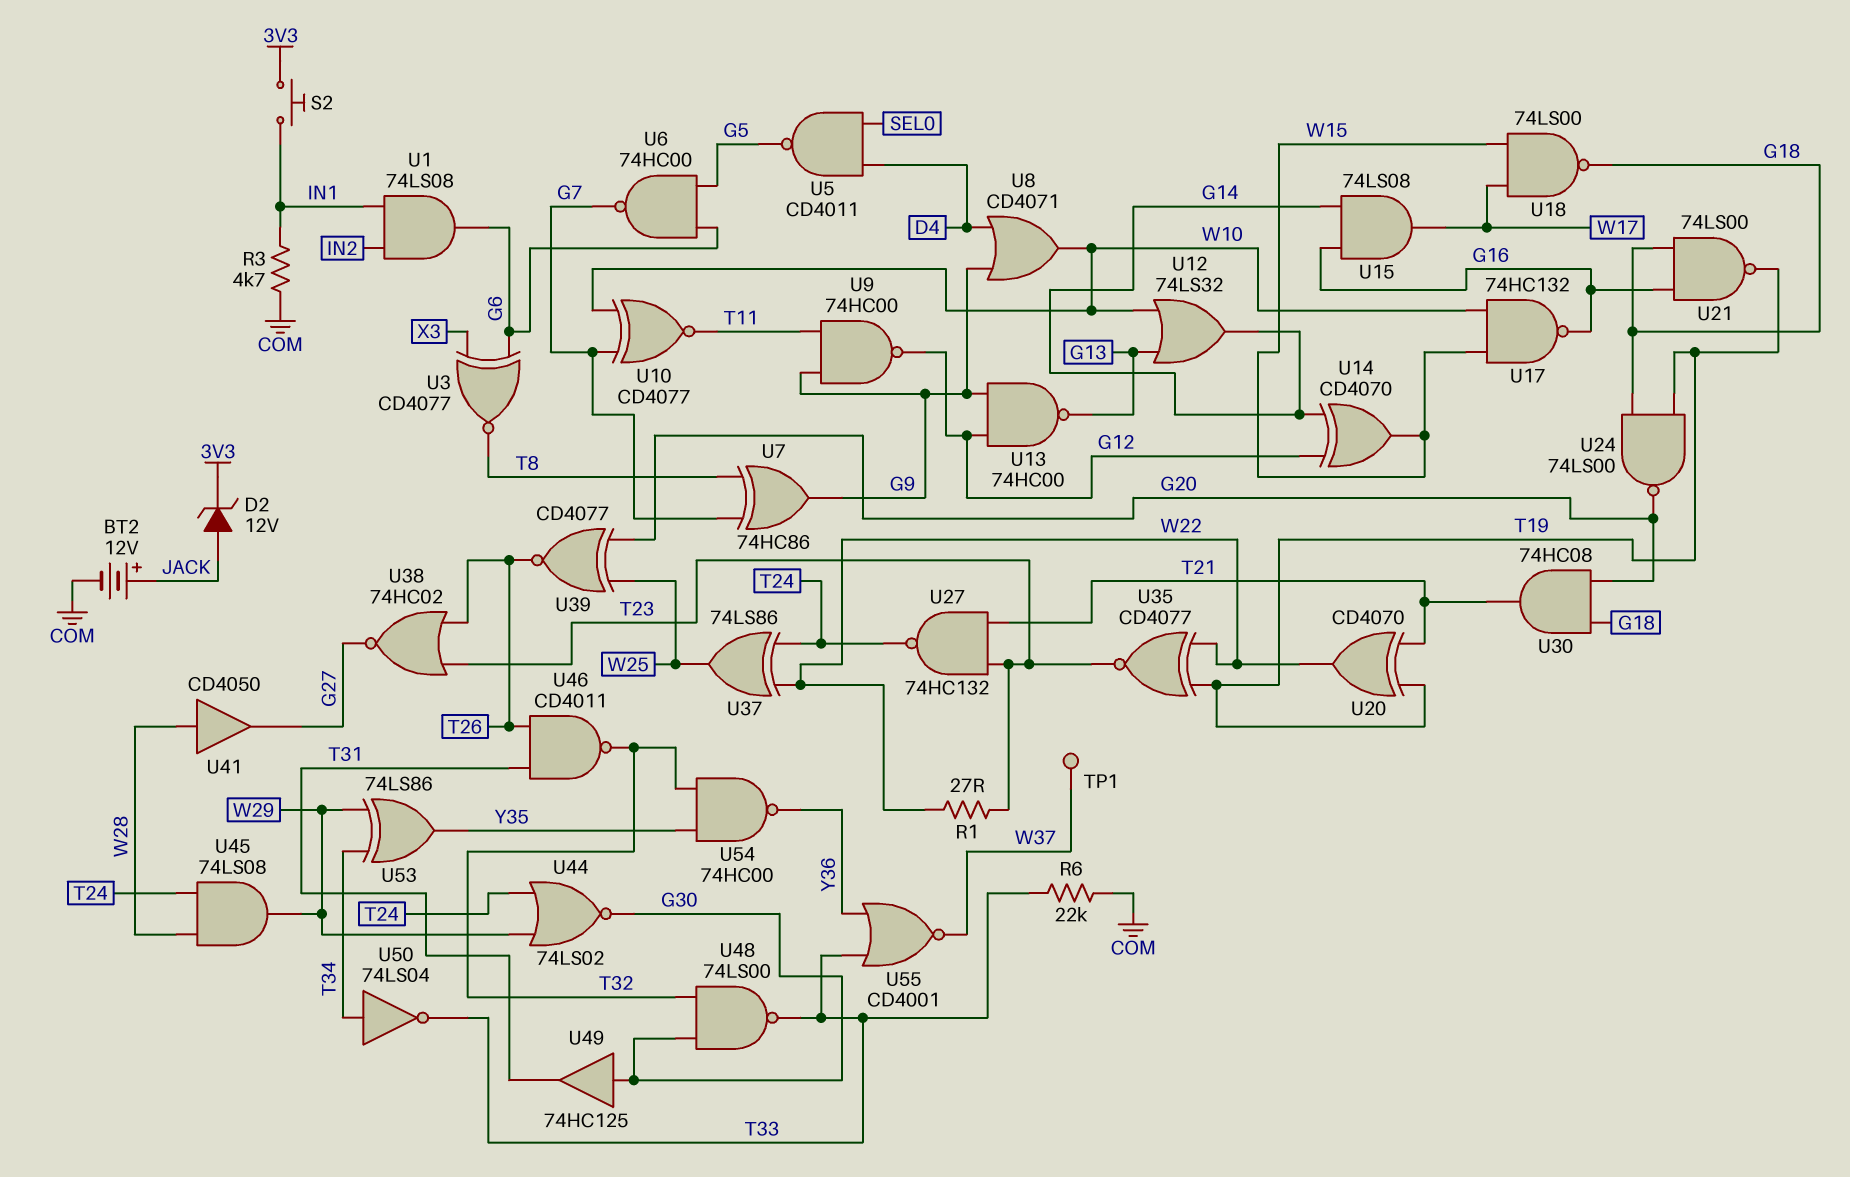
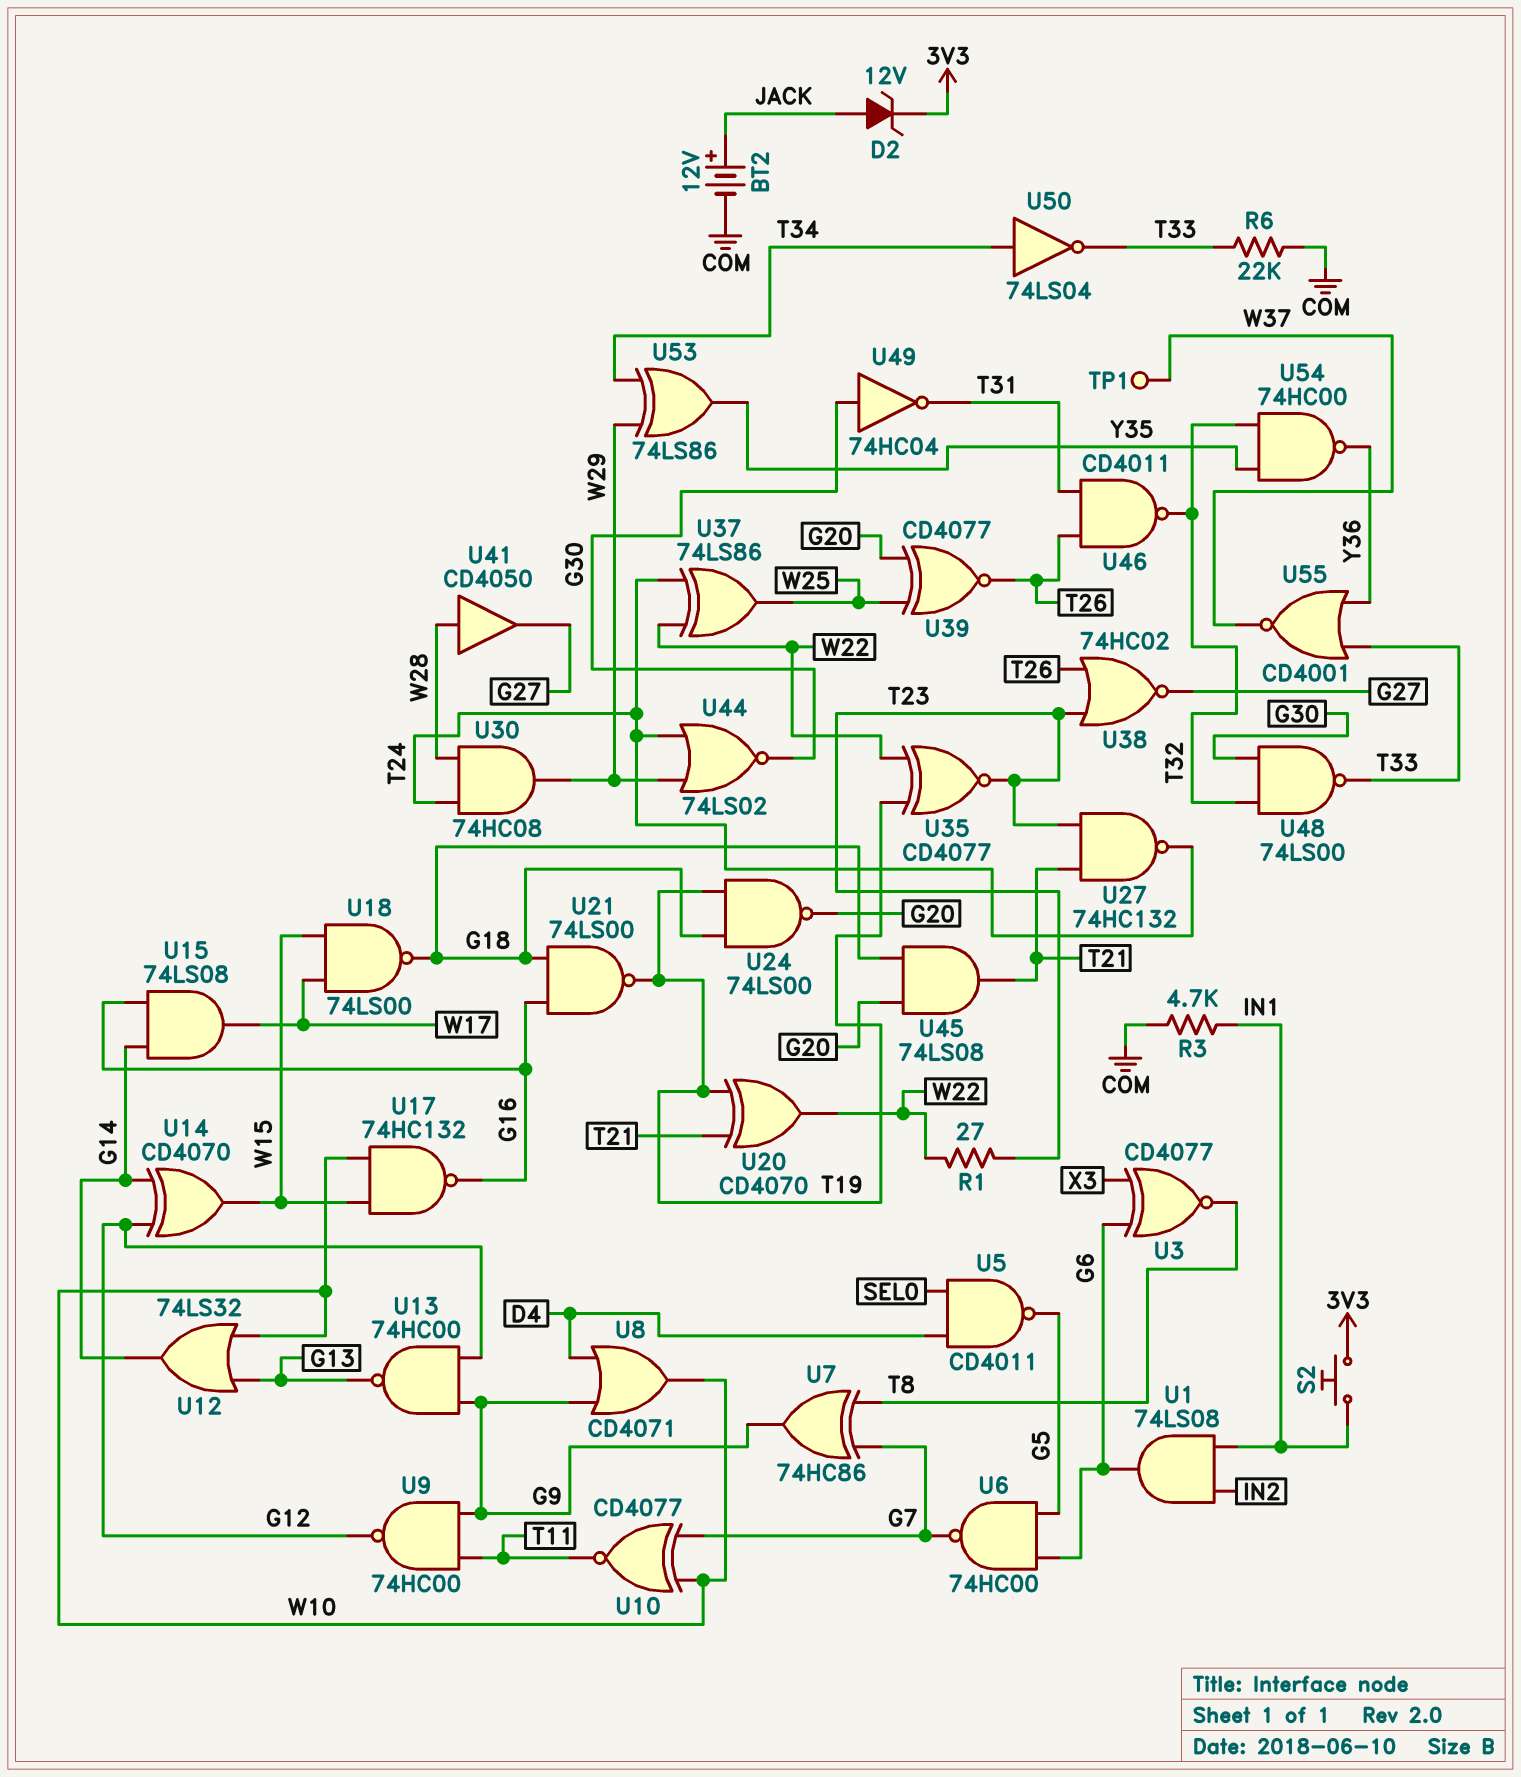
U30: AND 74HC08 (in G18, in G20, out T21) -> AND 74HC08 (in T24, in W28, out W29)
U45: AND 74LS08 (in T24, in W28, out W29) -> AND 74LS08 (in G18, in G20, out T21)
U49: buffer 74HC125 (in G30, out T31) -> NOT 74HC04 (in G30, out T31)

